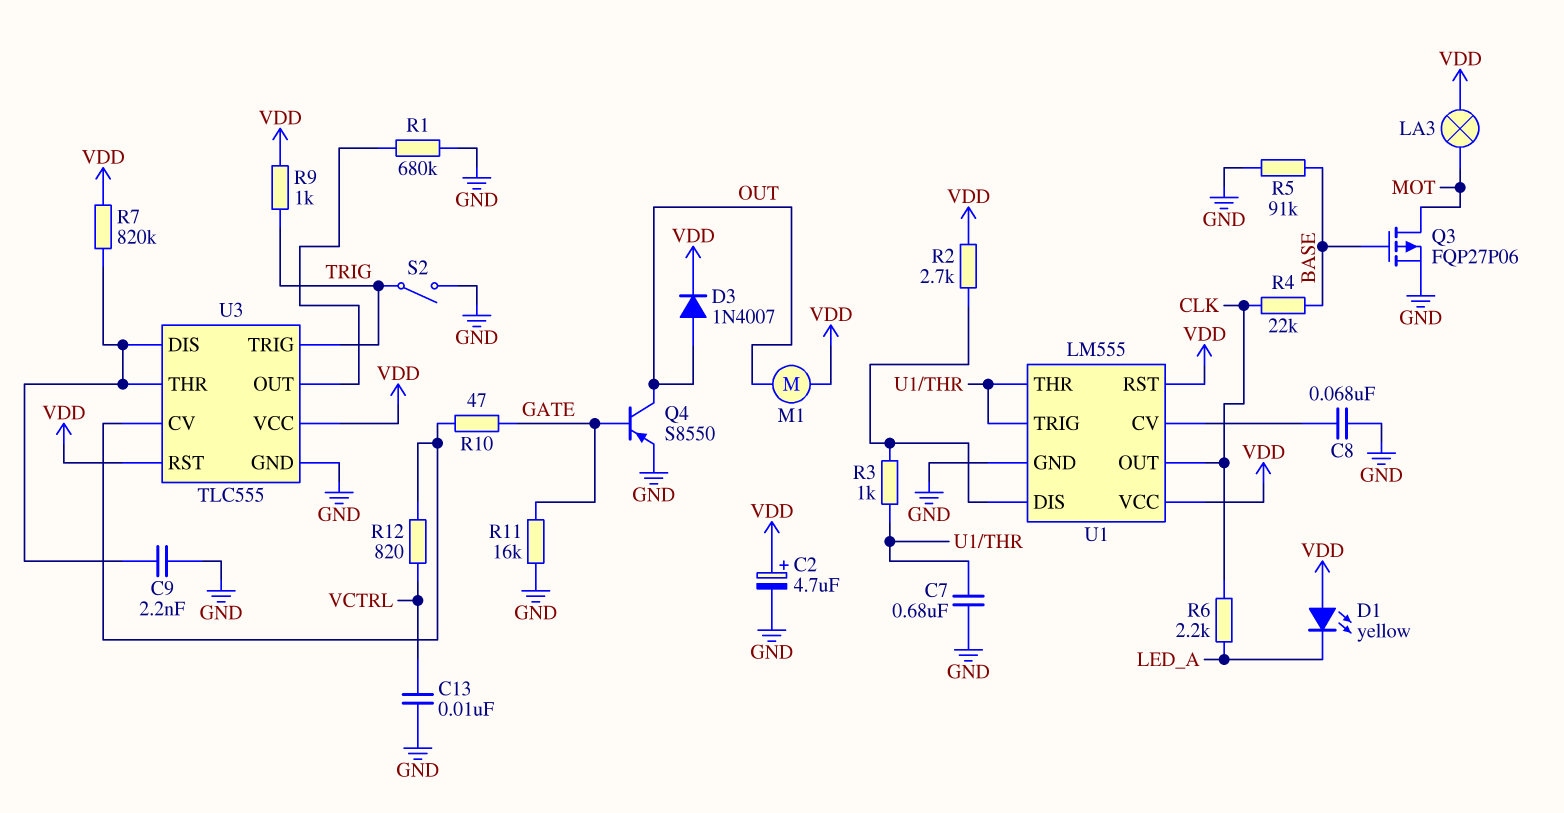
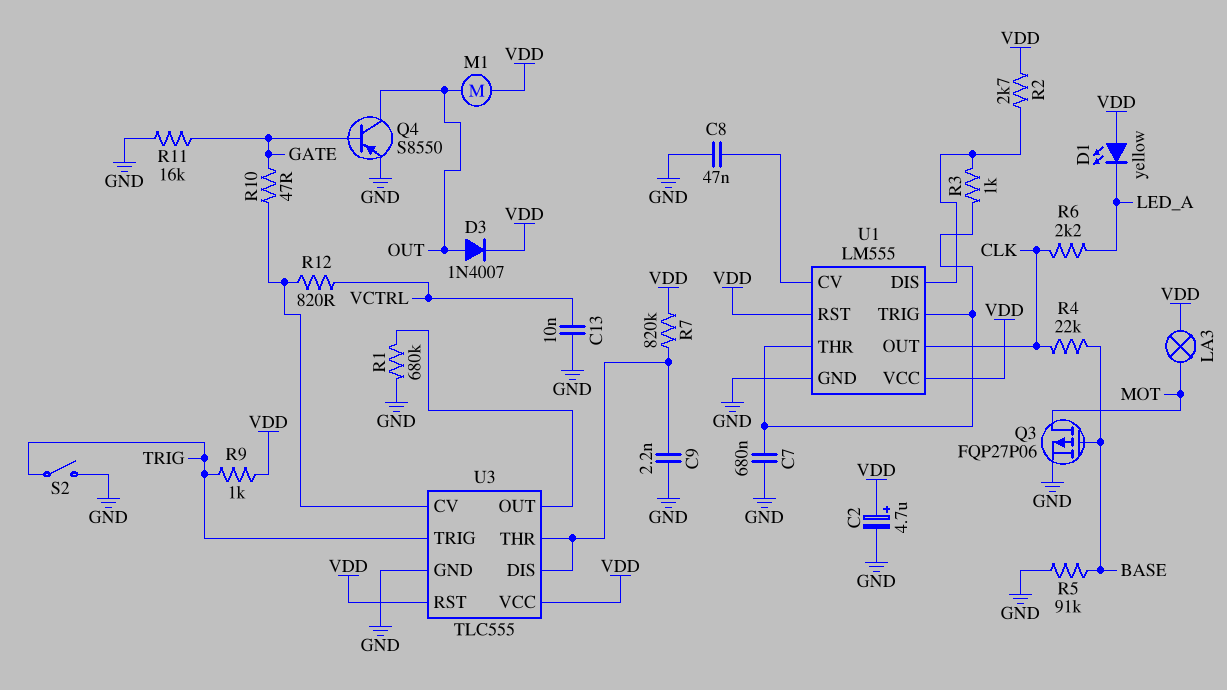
C8: 68nF (GND, U1/CV) -> 47nF (GND, U1/CV)

